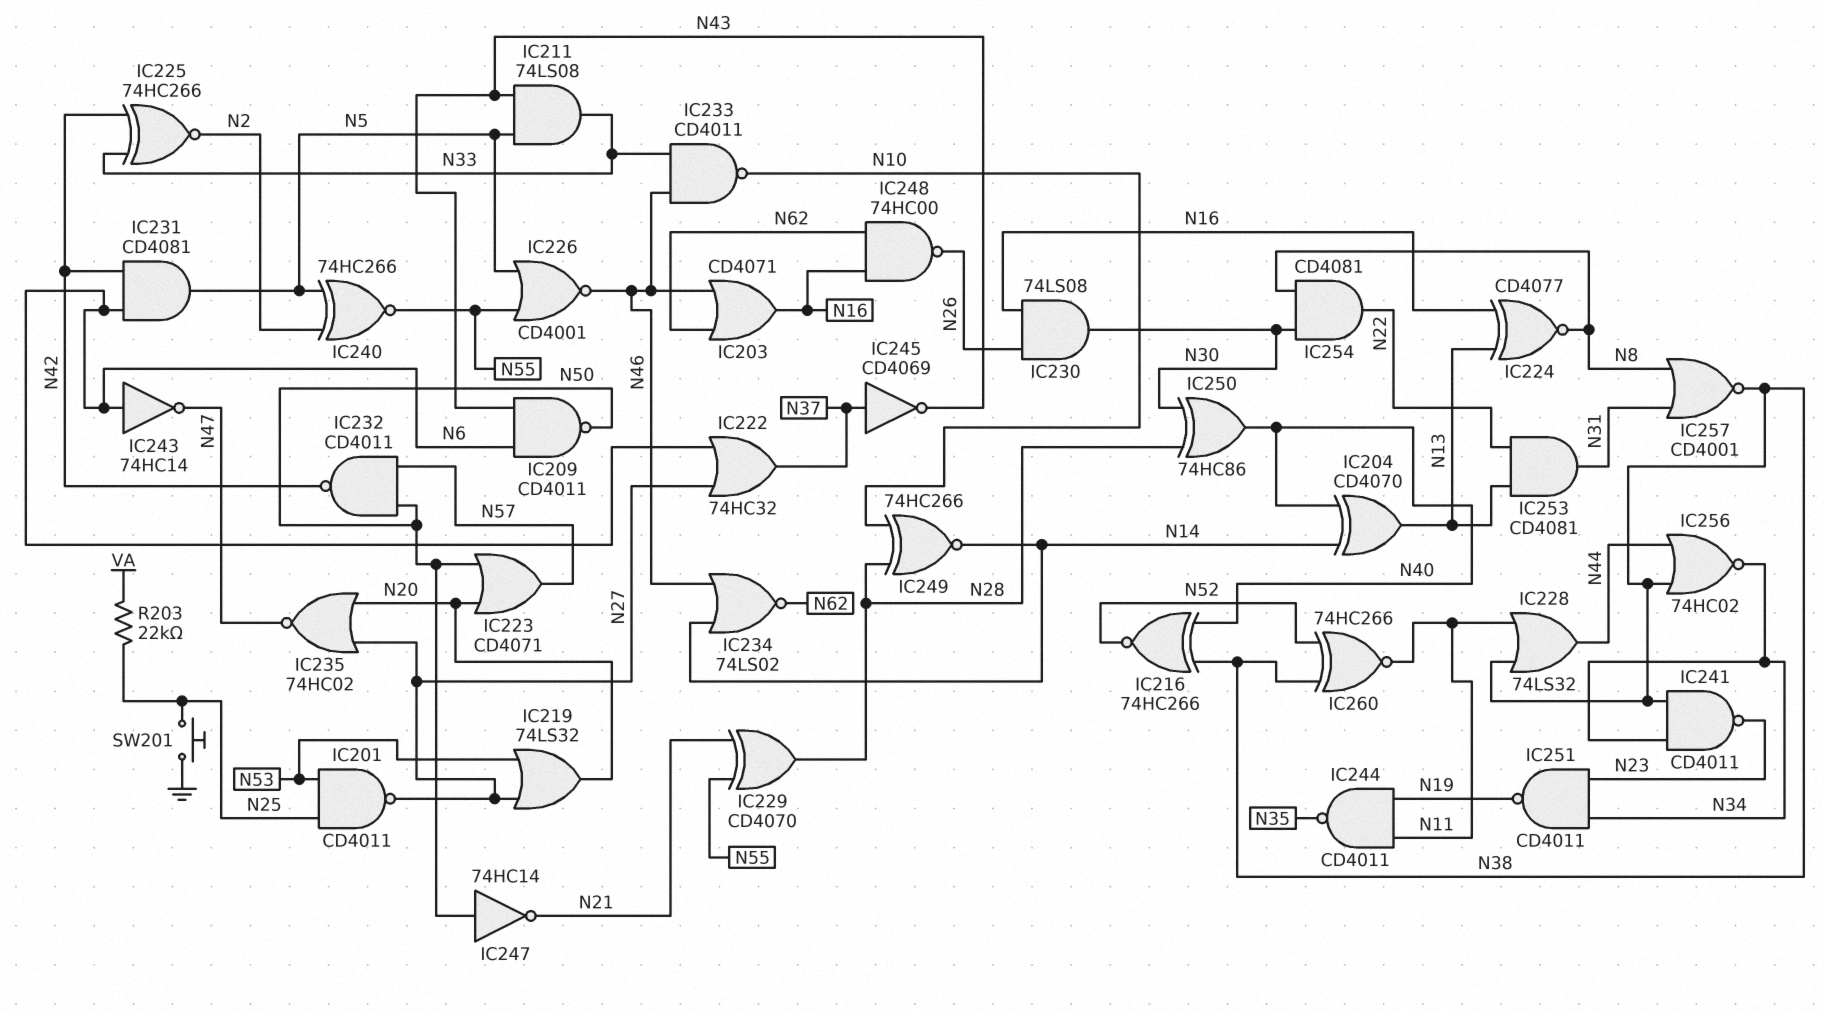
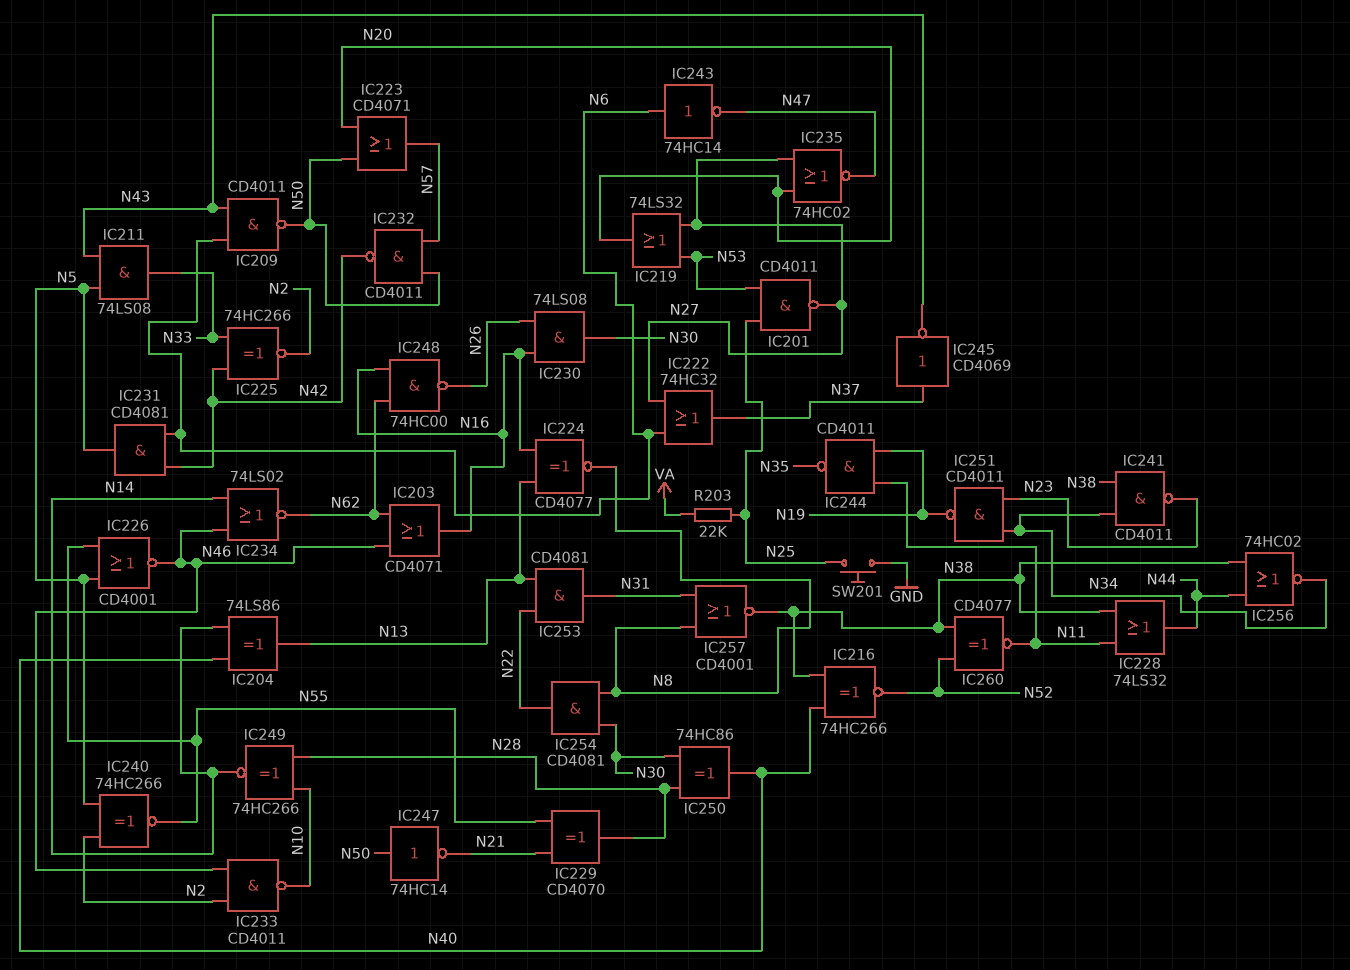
IC204: XOR CD4070 (in N14, in N40, out N13) -> XOR 74LS86 (in N14, in N40, out N13)
IC233: NAND CD4011 (in N33, in N46, out N10) -> NAND CD4011 (in N2, in N46, out N10)
IC260: XNOR 74HC266 (in N38, in N52, out N11) -> XNOR CD4077 (in N38, in N52, out N11)

